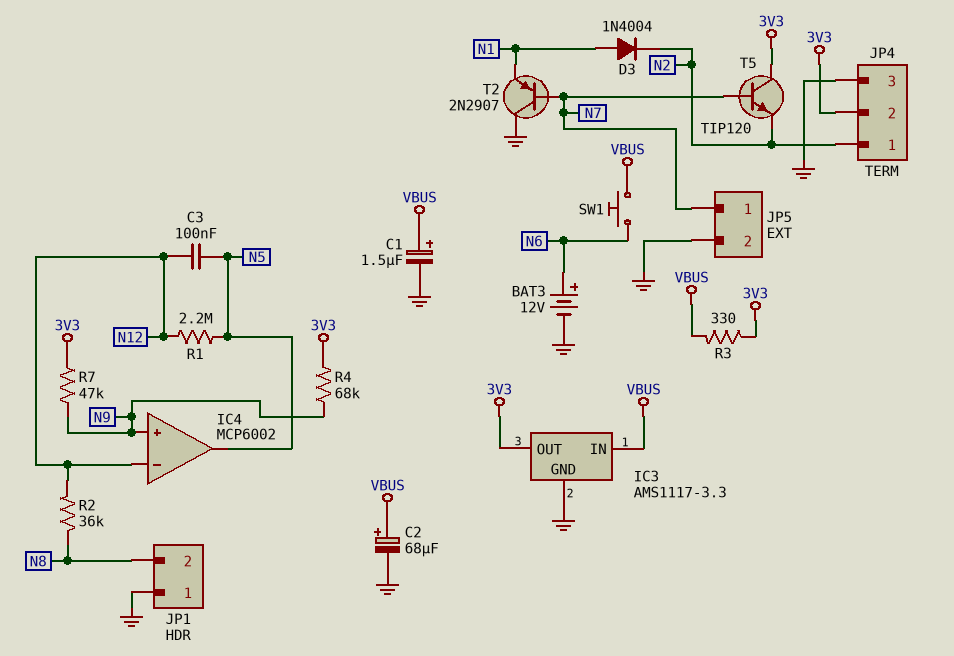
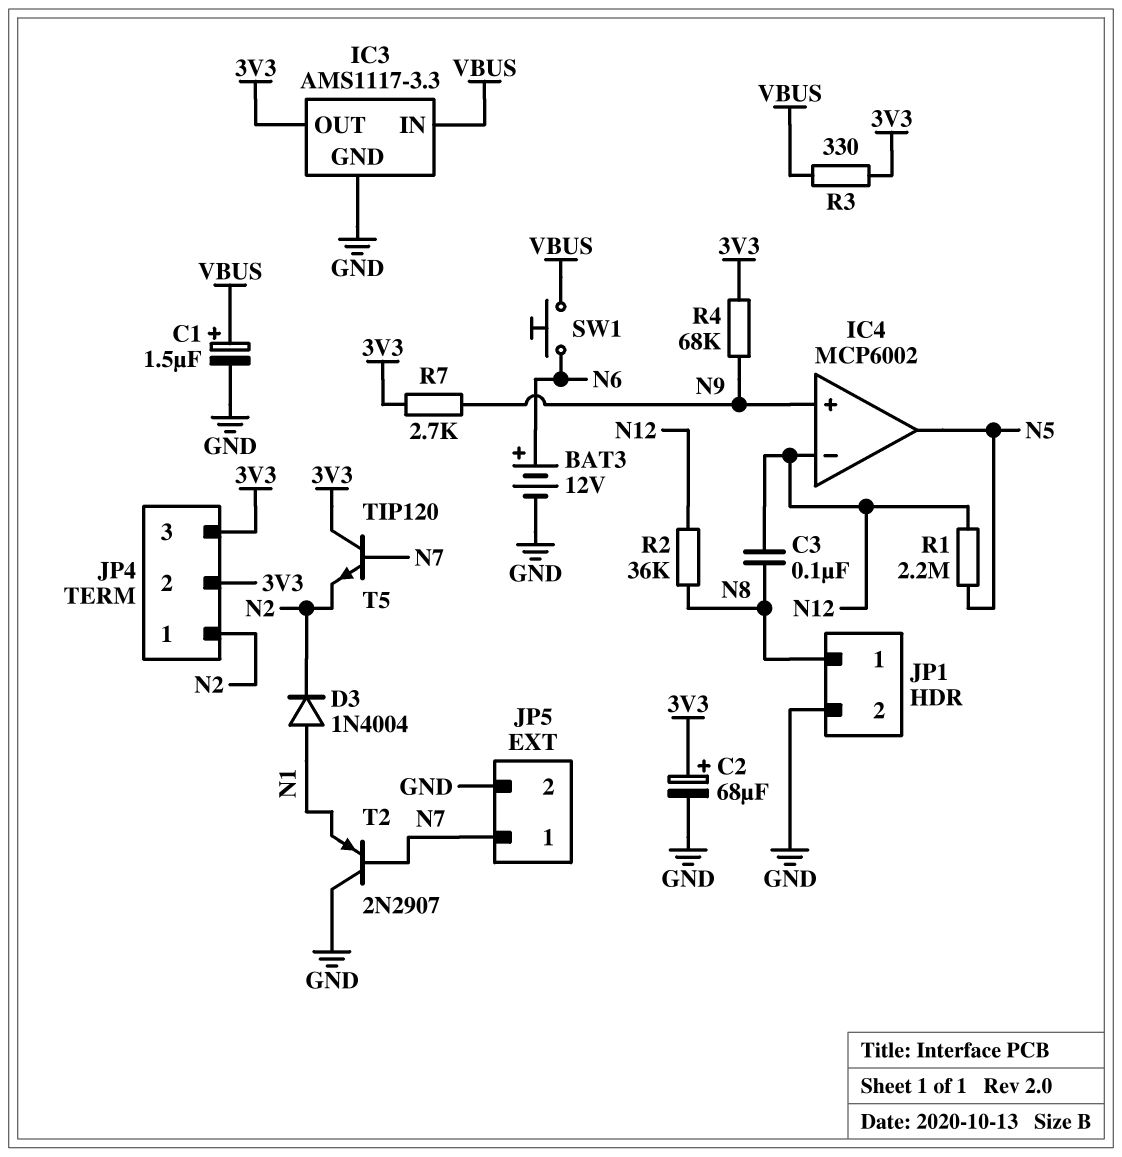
C2: 68uF (plus VBUS, minus GND) -> 68uF (plus 3V3, minus GND)
C3: 100nF (N5, N12) -> 100nF (N8, N12)
JP1 pin 1: GND -> N8
JP1 pin 2: N8 -> GND
JP4 pin 3: GND -> 3V3
R7: 47k (3V3, N9) -> 2.7k (3V3, N9)

